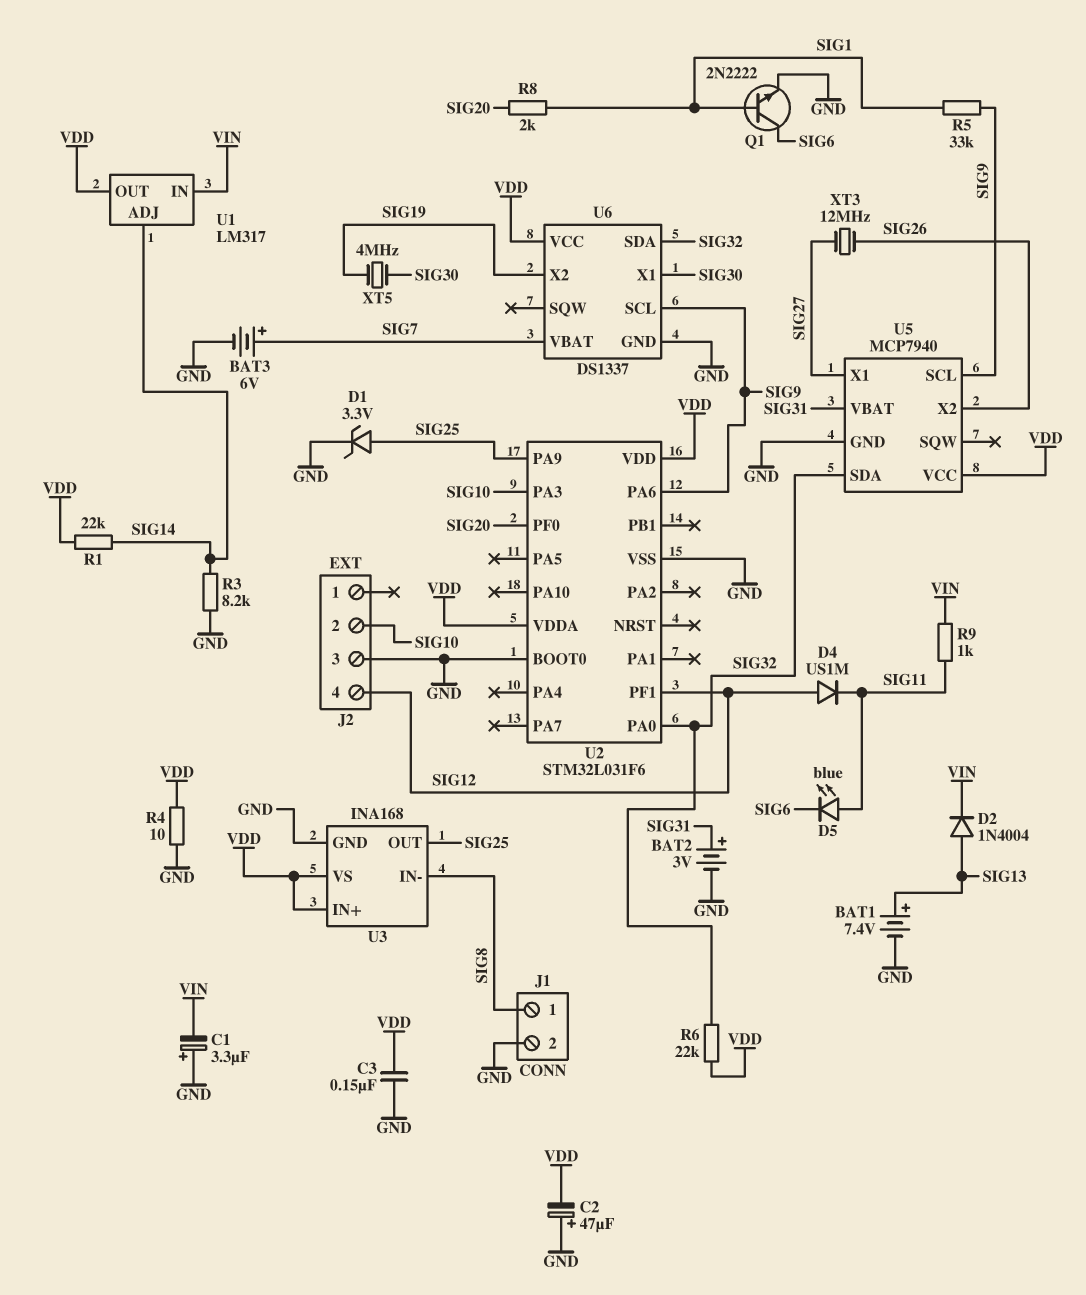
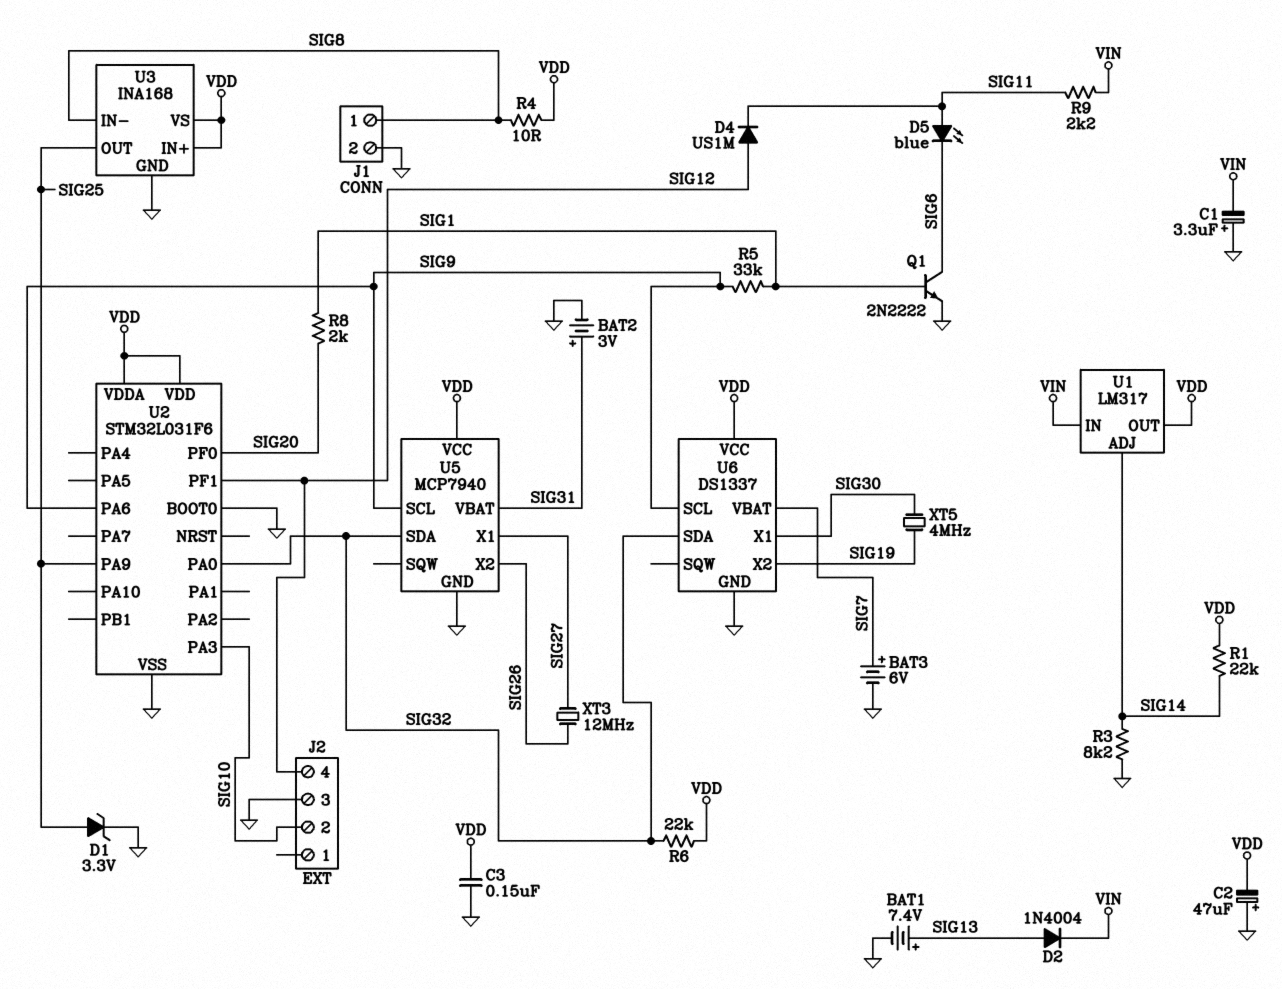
R4: 10 (GND, VDD) -> 10 (SIG8, VDD)
R9: 1k (SIG11, VIN) -> 2.2k (SIG11, VIN)

